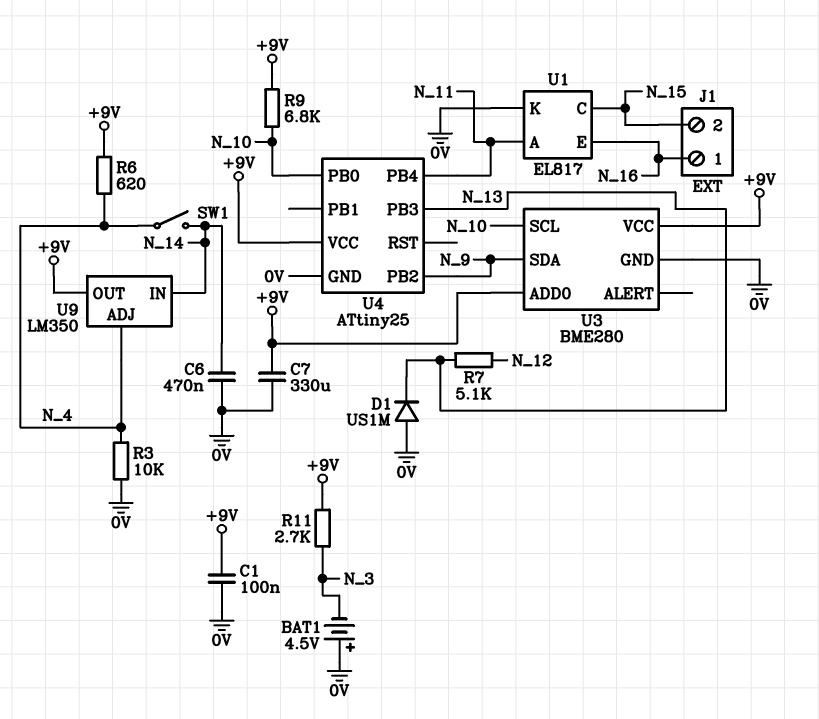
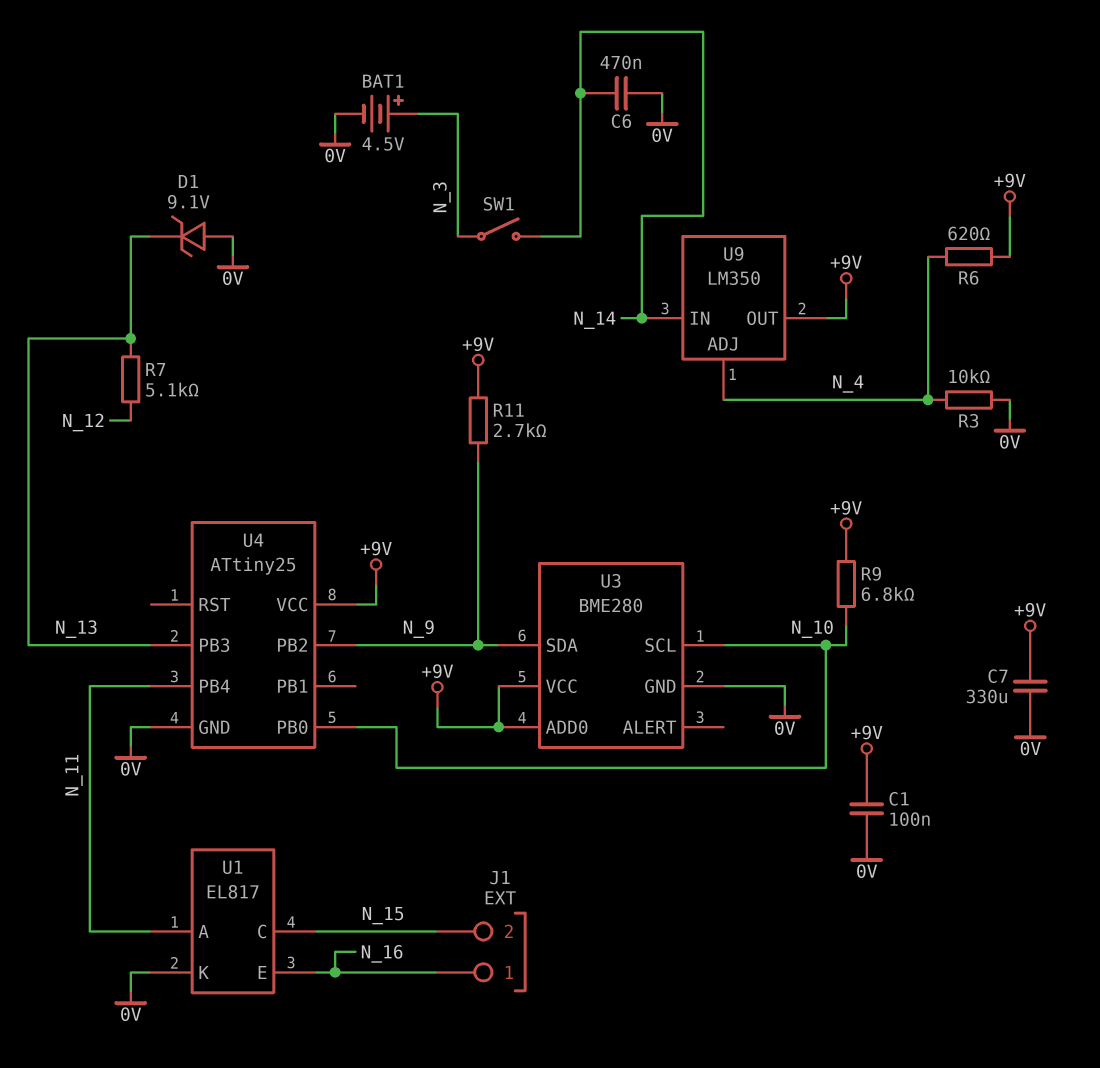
BAT1: 4.5V (plus 0V, minus N_3) -> 4.5V (plus N_3, minus 0V)
D1: diode US1M (A 0V, K N_13) -> zener 9.1V (A 0V, K N_13)
R11: 2.7k (+9V, N_3) -> 2.7k (+9V, N_9)
SW1: switch (N_4, N_14) -> switch (N_3, N_14)

